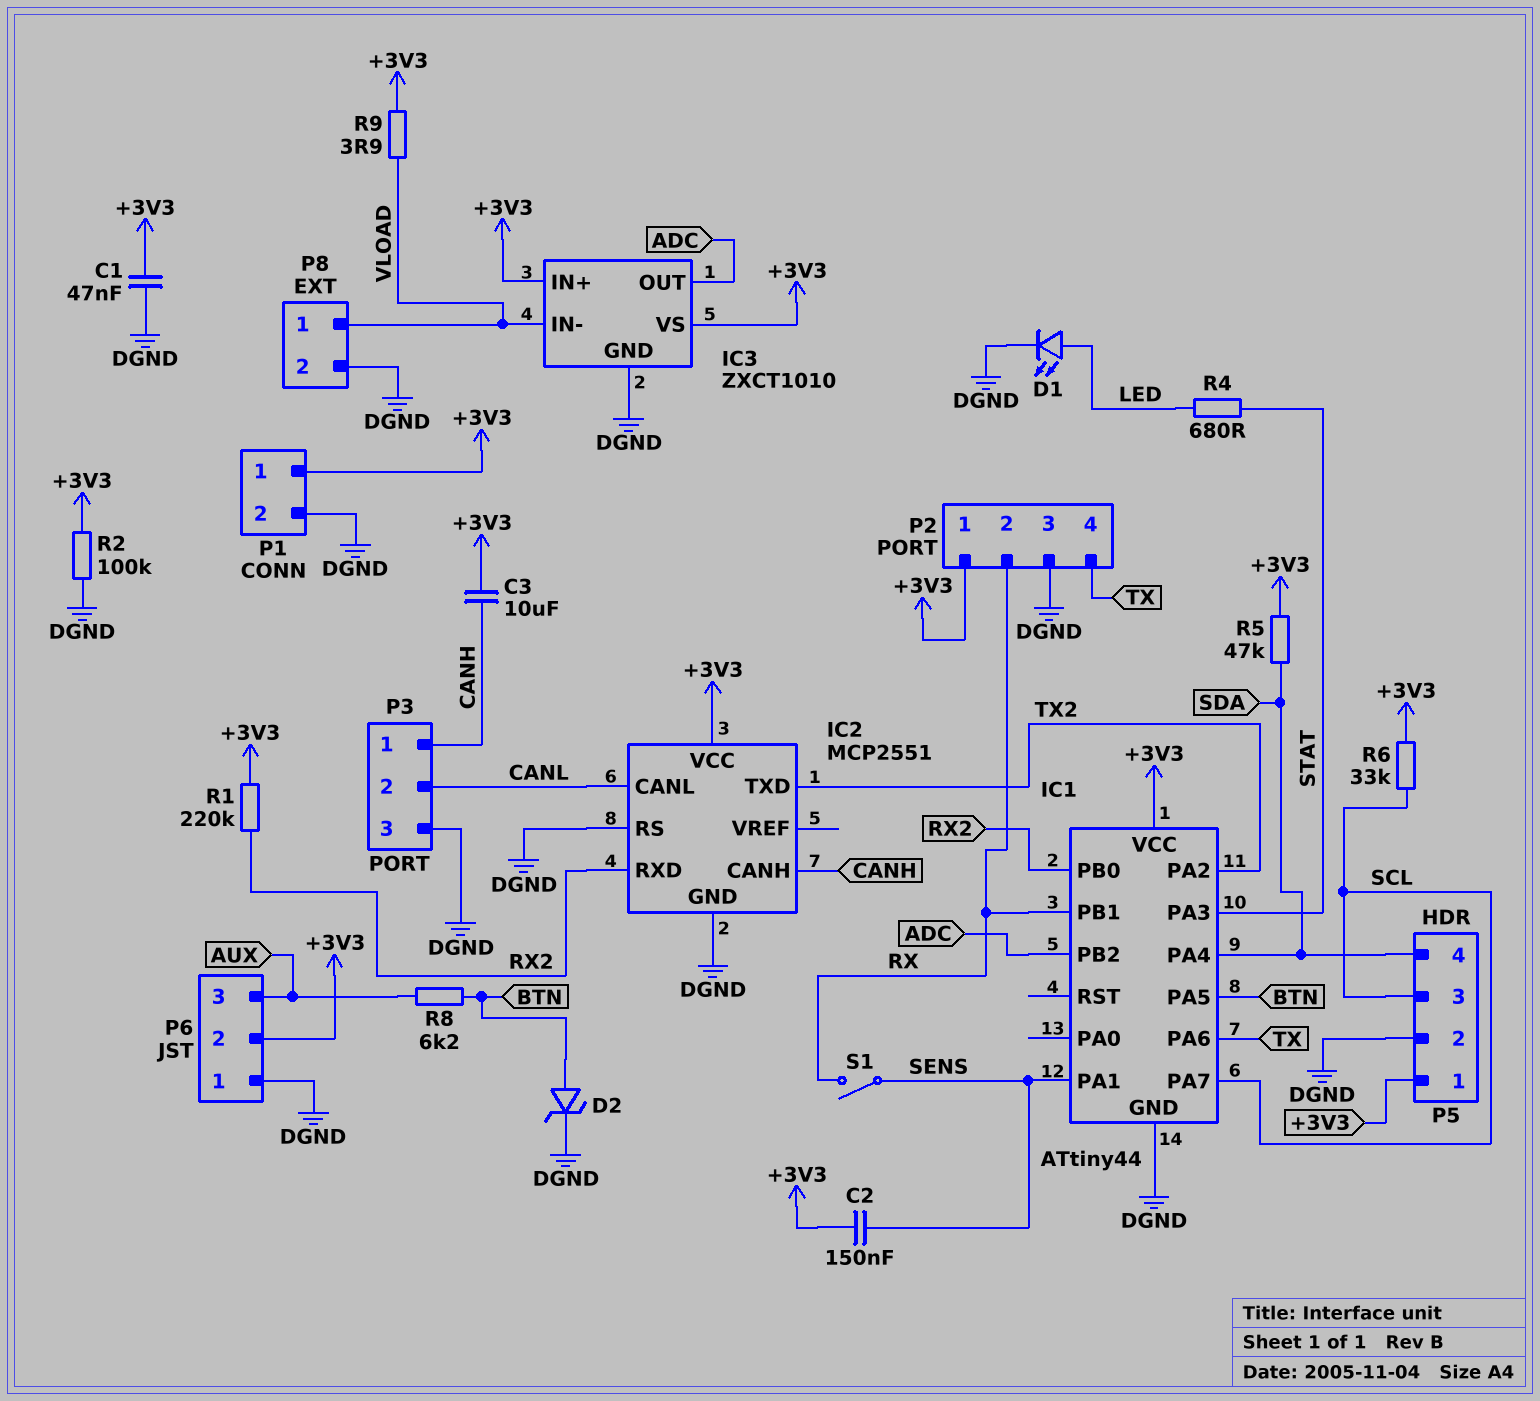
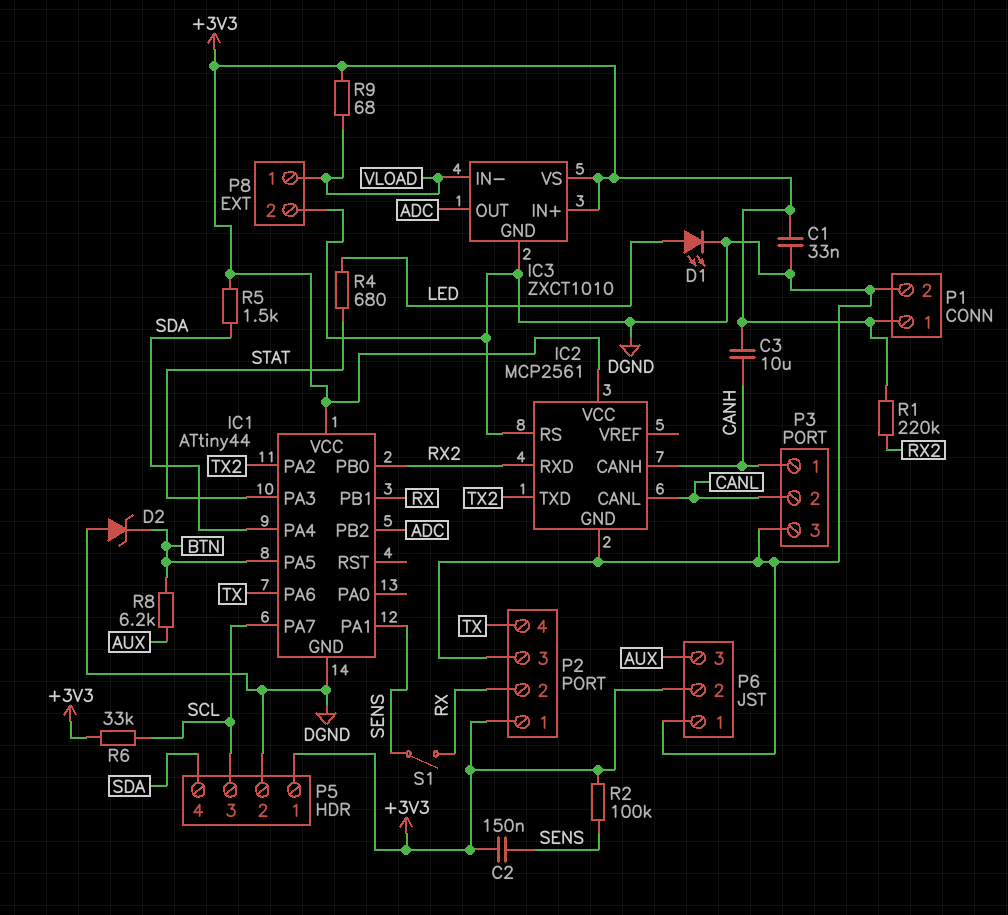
C1: 47nF (+3V3, DGND) -> 33nF (+3V3, DGND)
D2: zener (A BTN, K DGND) -> zener (A DGND, K BTN)
IC2: MCP2551 -> MCP2561
R2: 100k (+3V3, DGND) -> 100k (+3V3, SENS)
R5: 47k (+3V3, SDA) -> 1.5k (+3V3, SDA)
R9: 3.9 (+3V3, VLOAD) -> 68 (+3V3, VLOAD)

